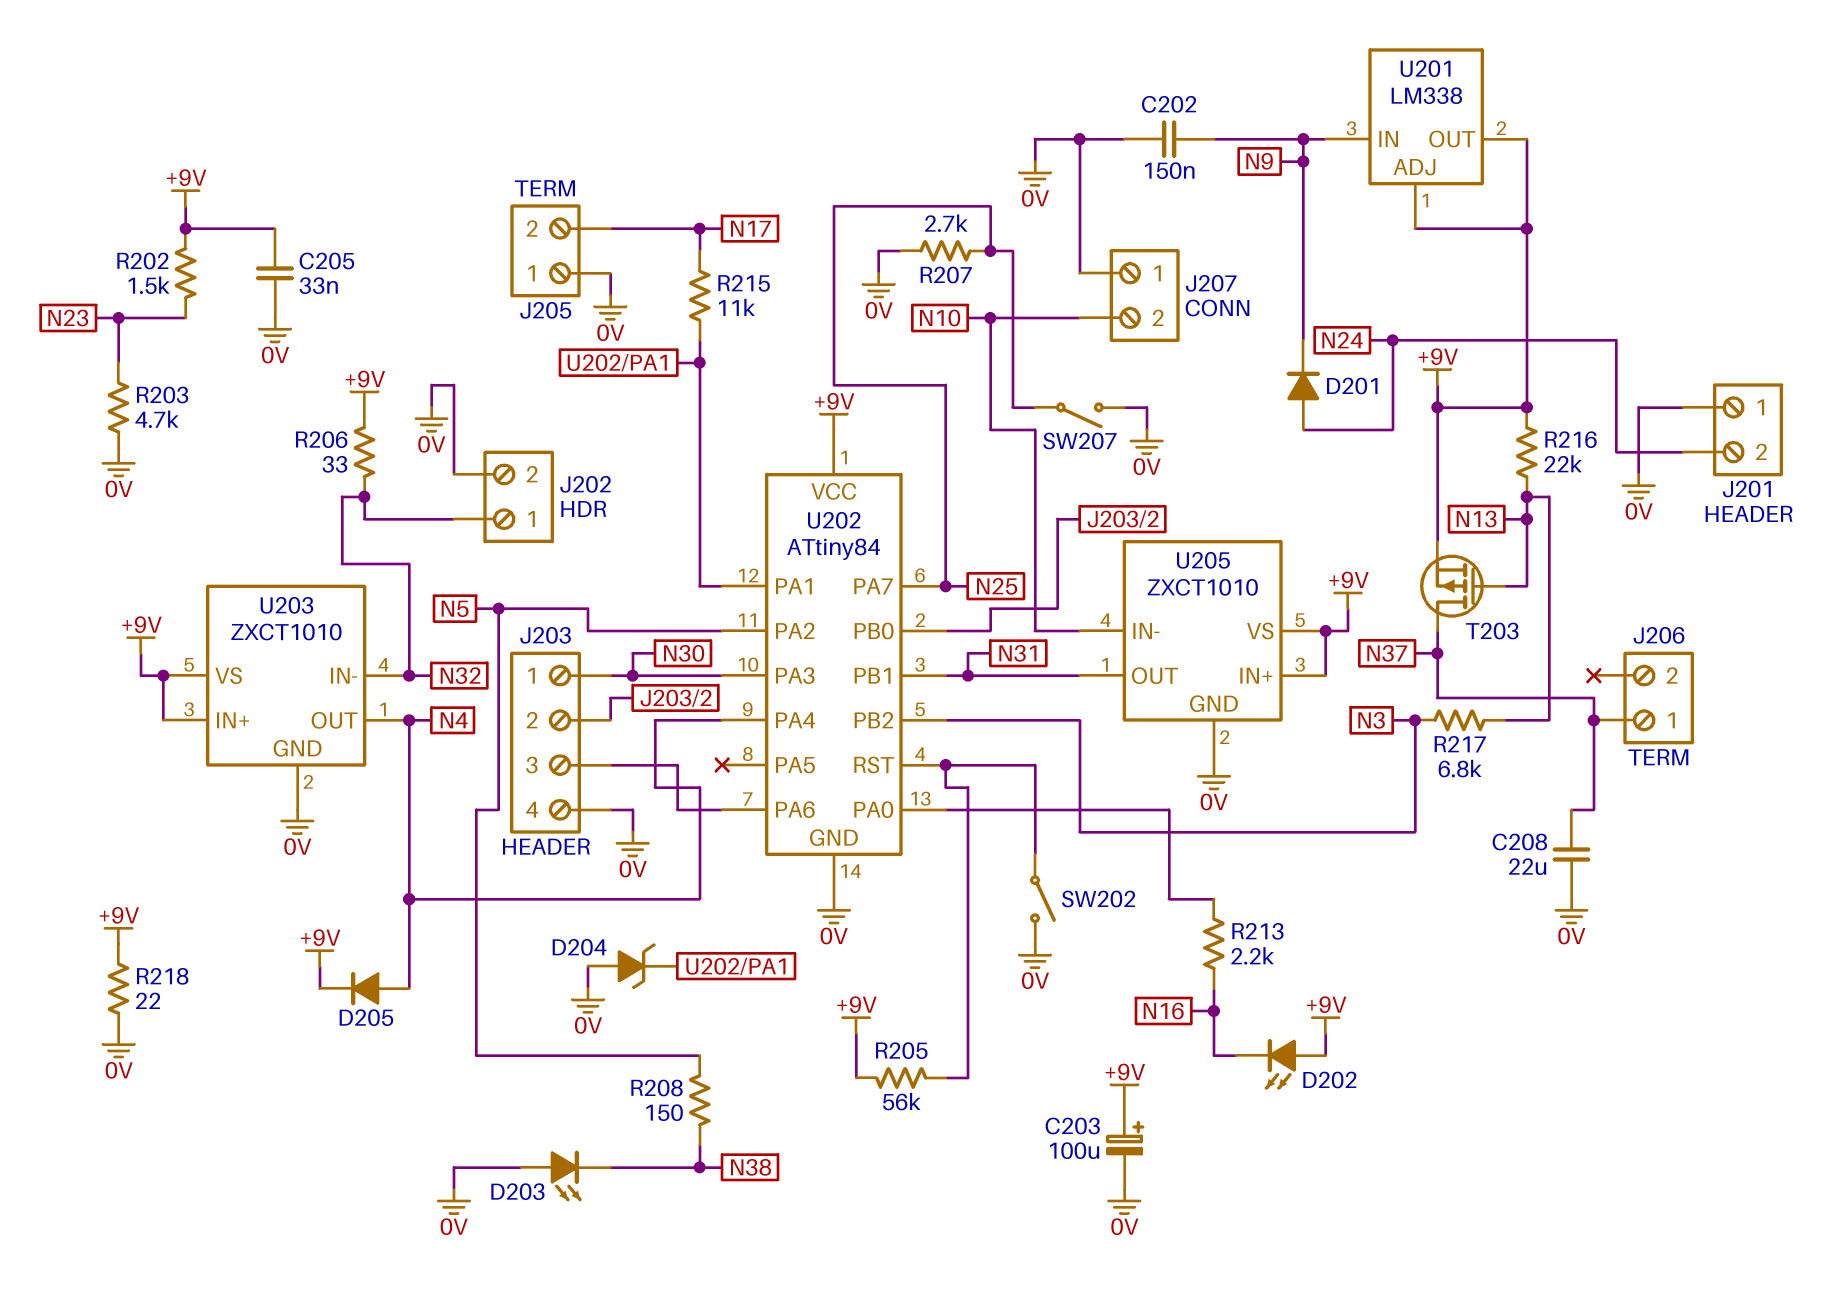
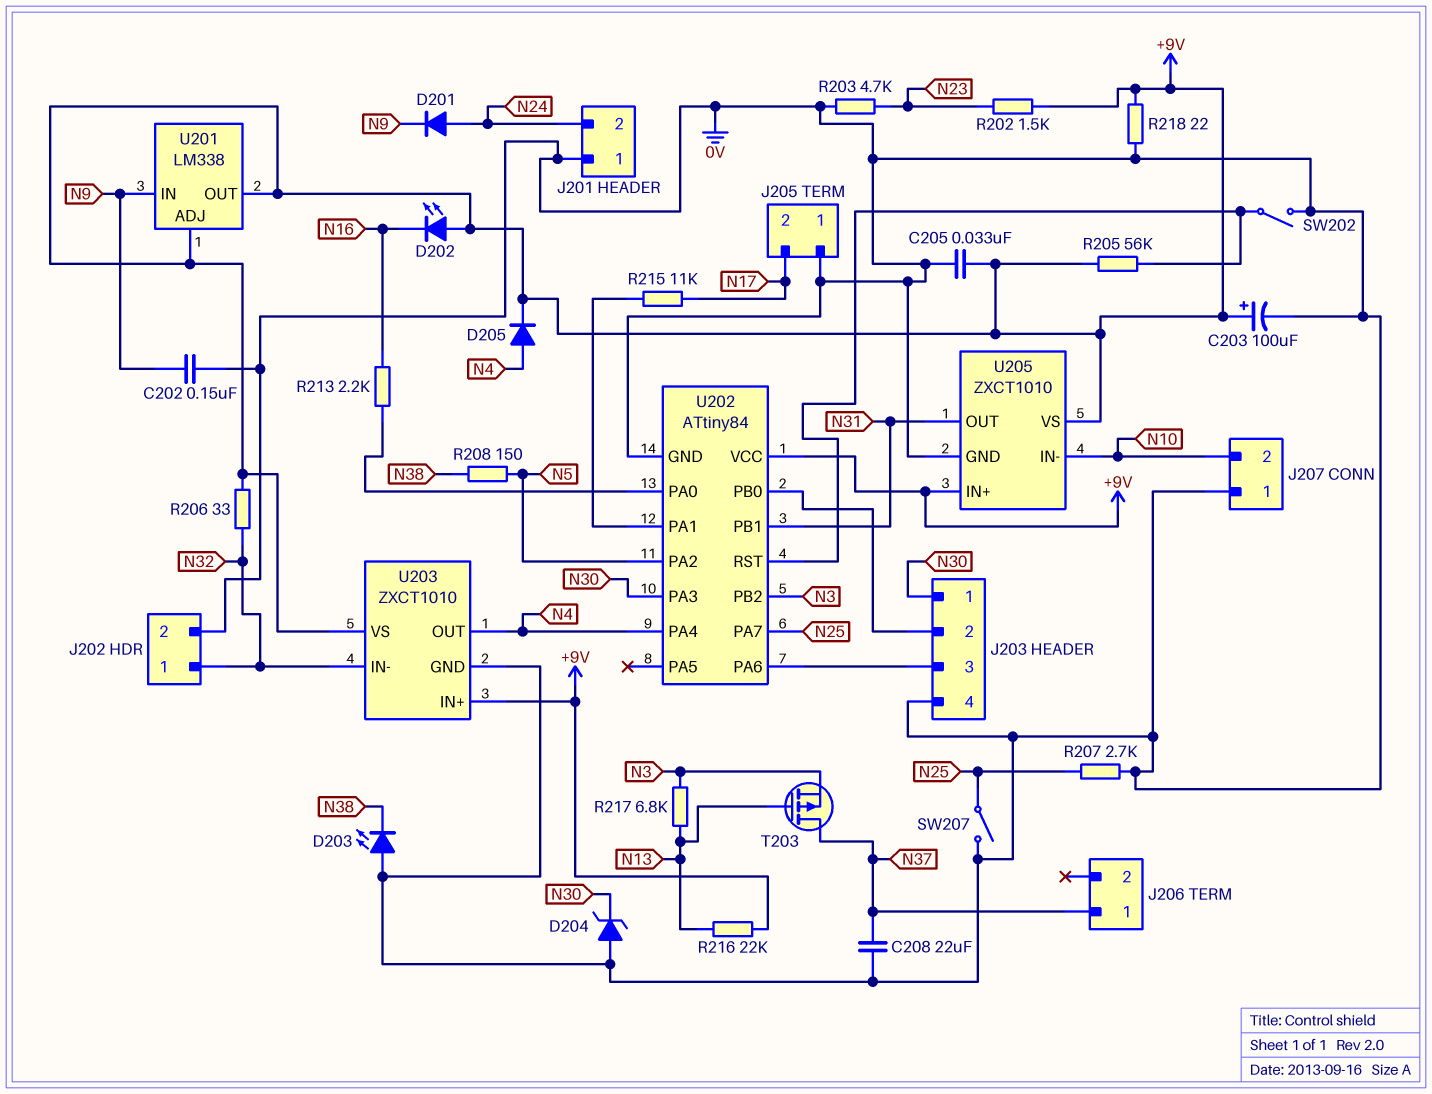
D204: zener (A 0V, K U202/PA1) -> zener (A 0V, K N30)
T203: PMOS (G N13, D N37, S +9V) -> PMOS (G N13, D N37, S N3)

